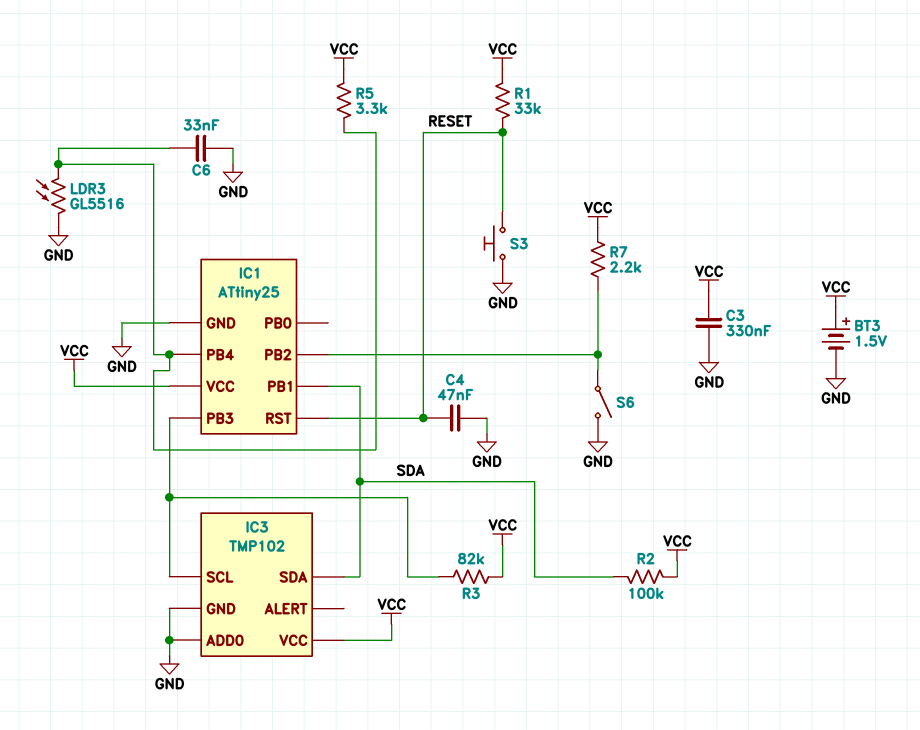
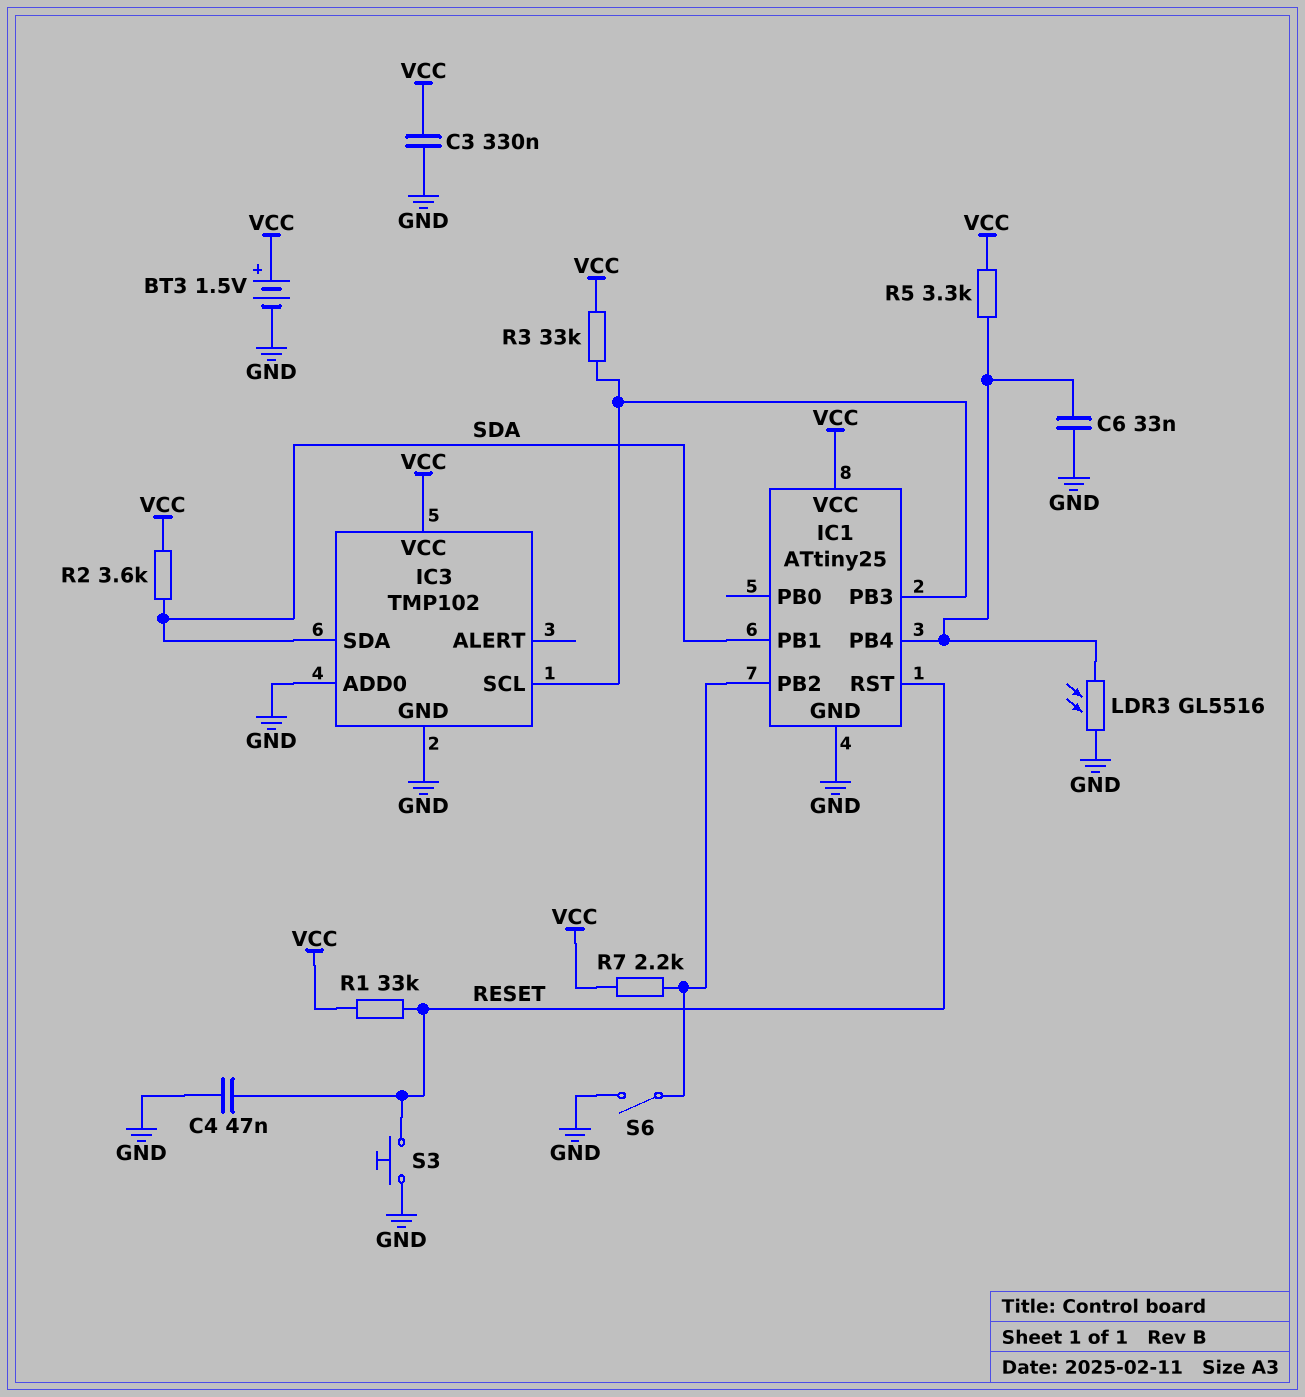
R2: 100k (SDA, VCC) -> 3.6k (SDA, VCC)
R3: 82k (IC1/PB3, VCC) -> 33k (IC1/PB3, VCC)

